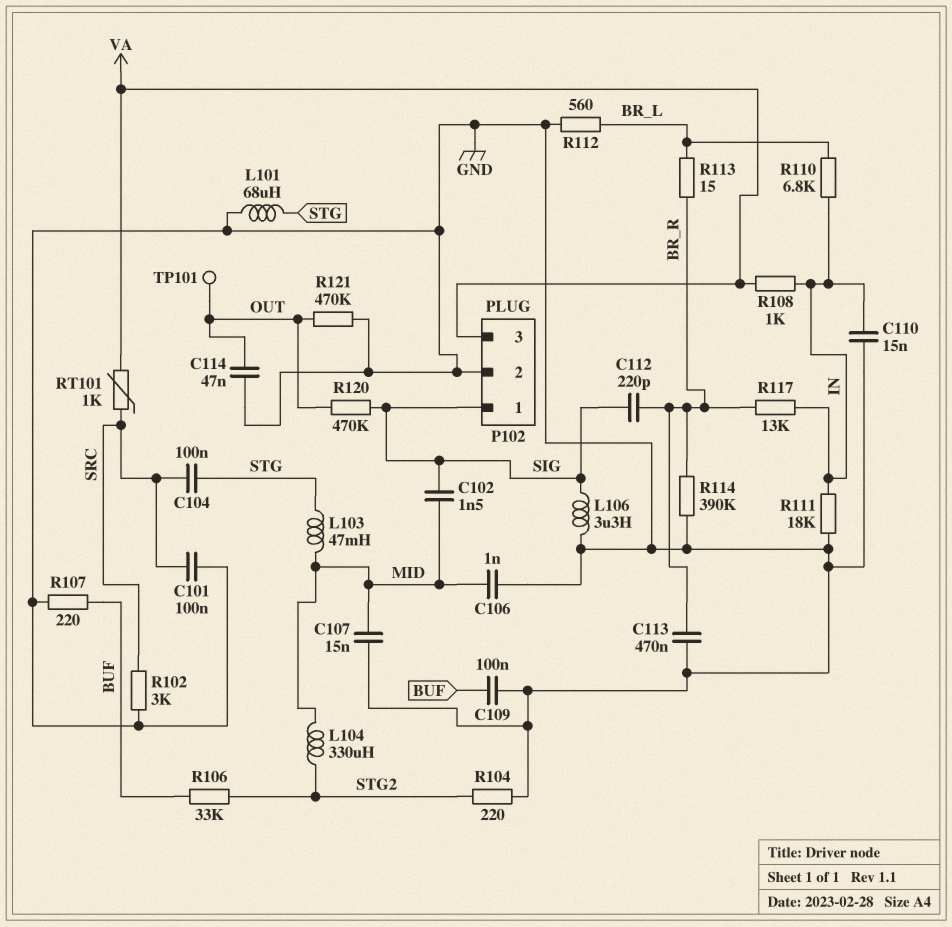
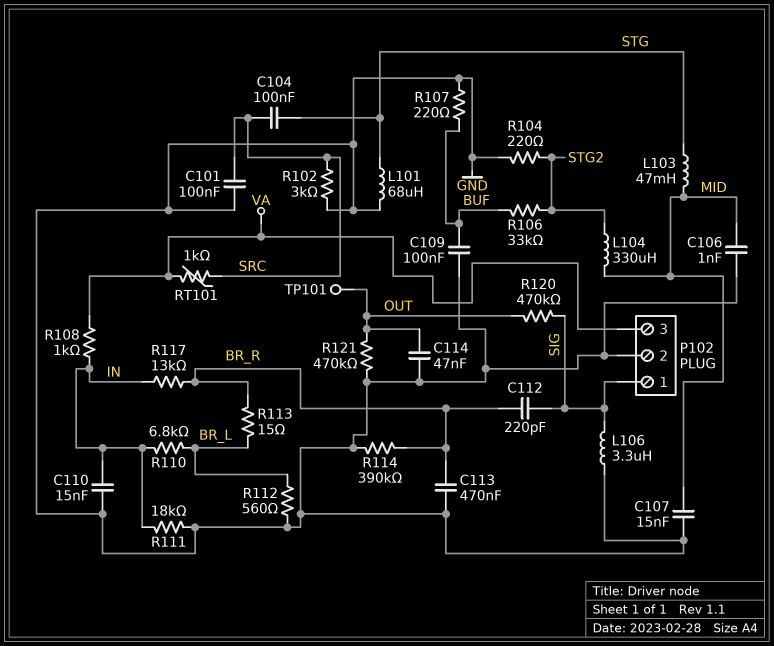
C102: 1.5nF (MID, SIG) -> none

